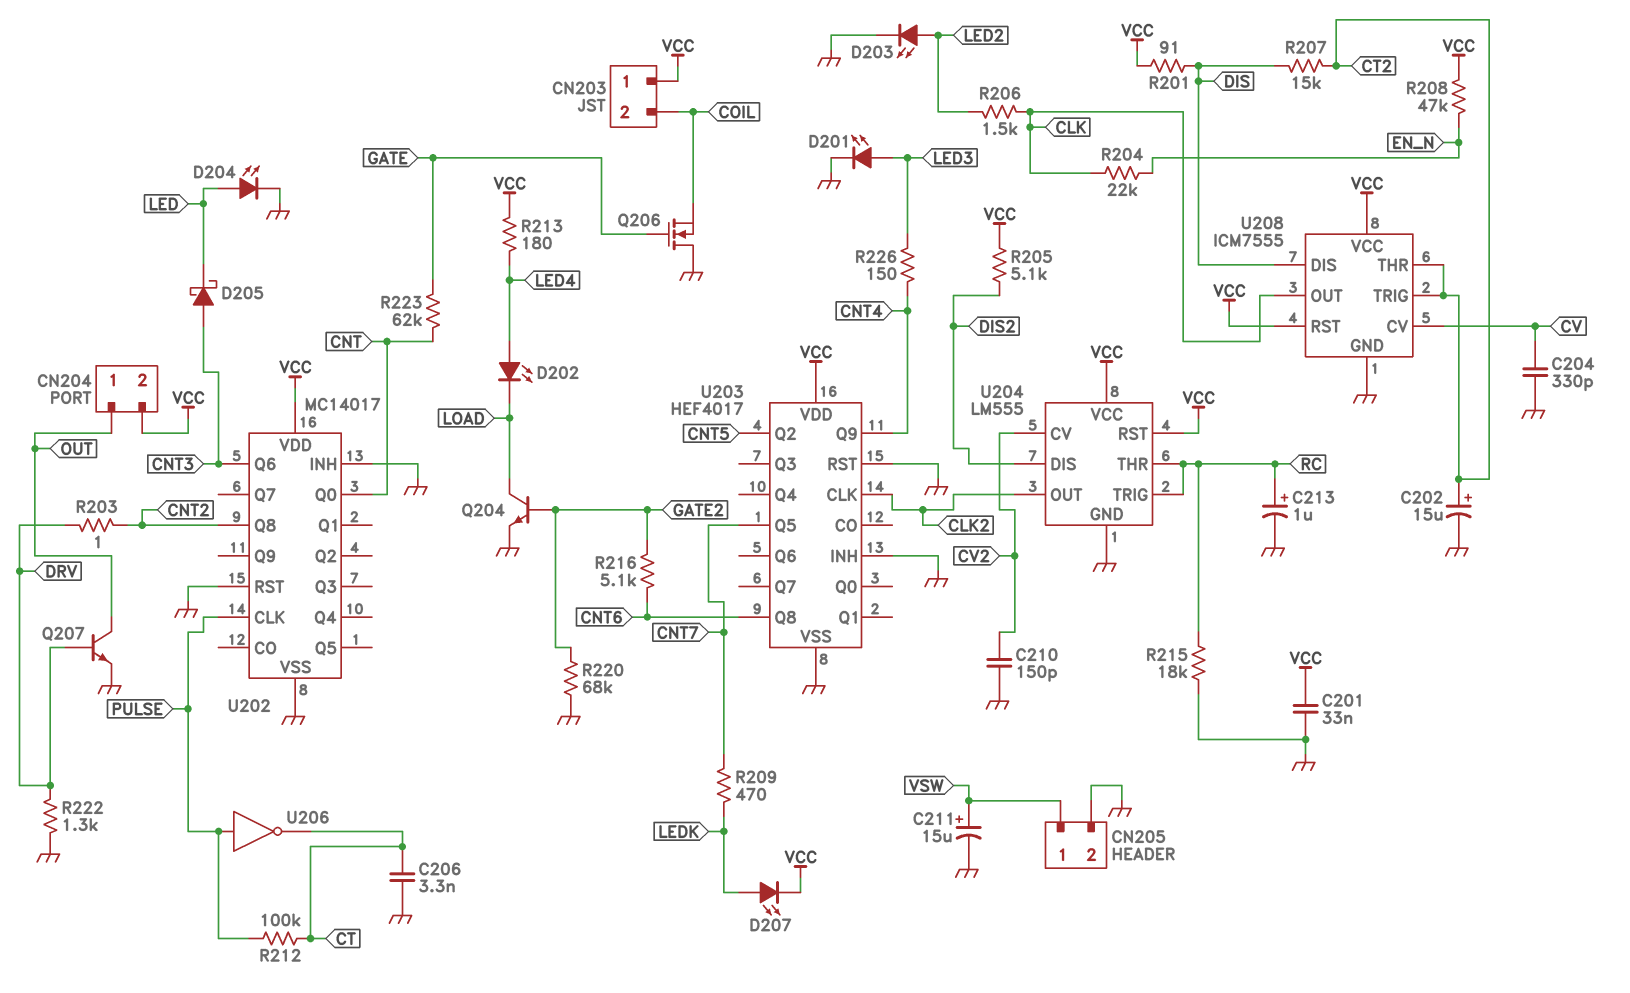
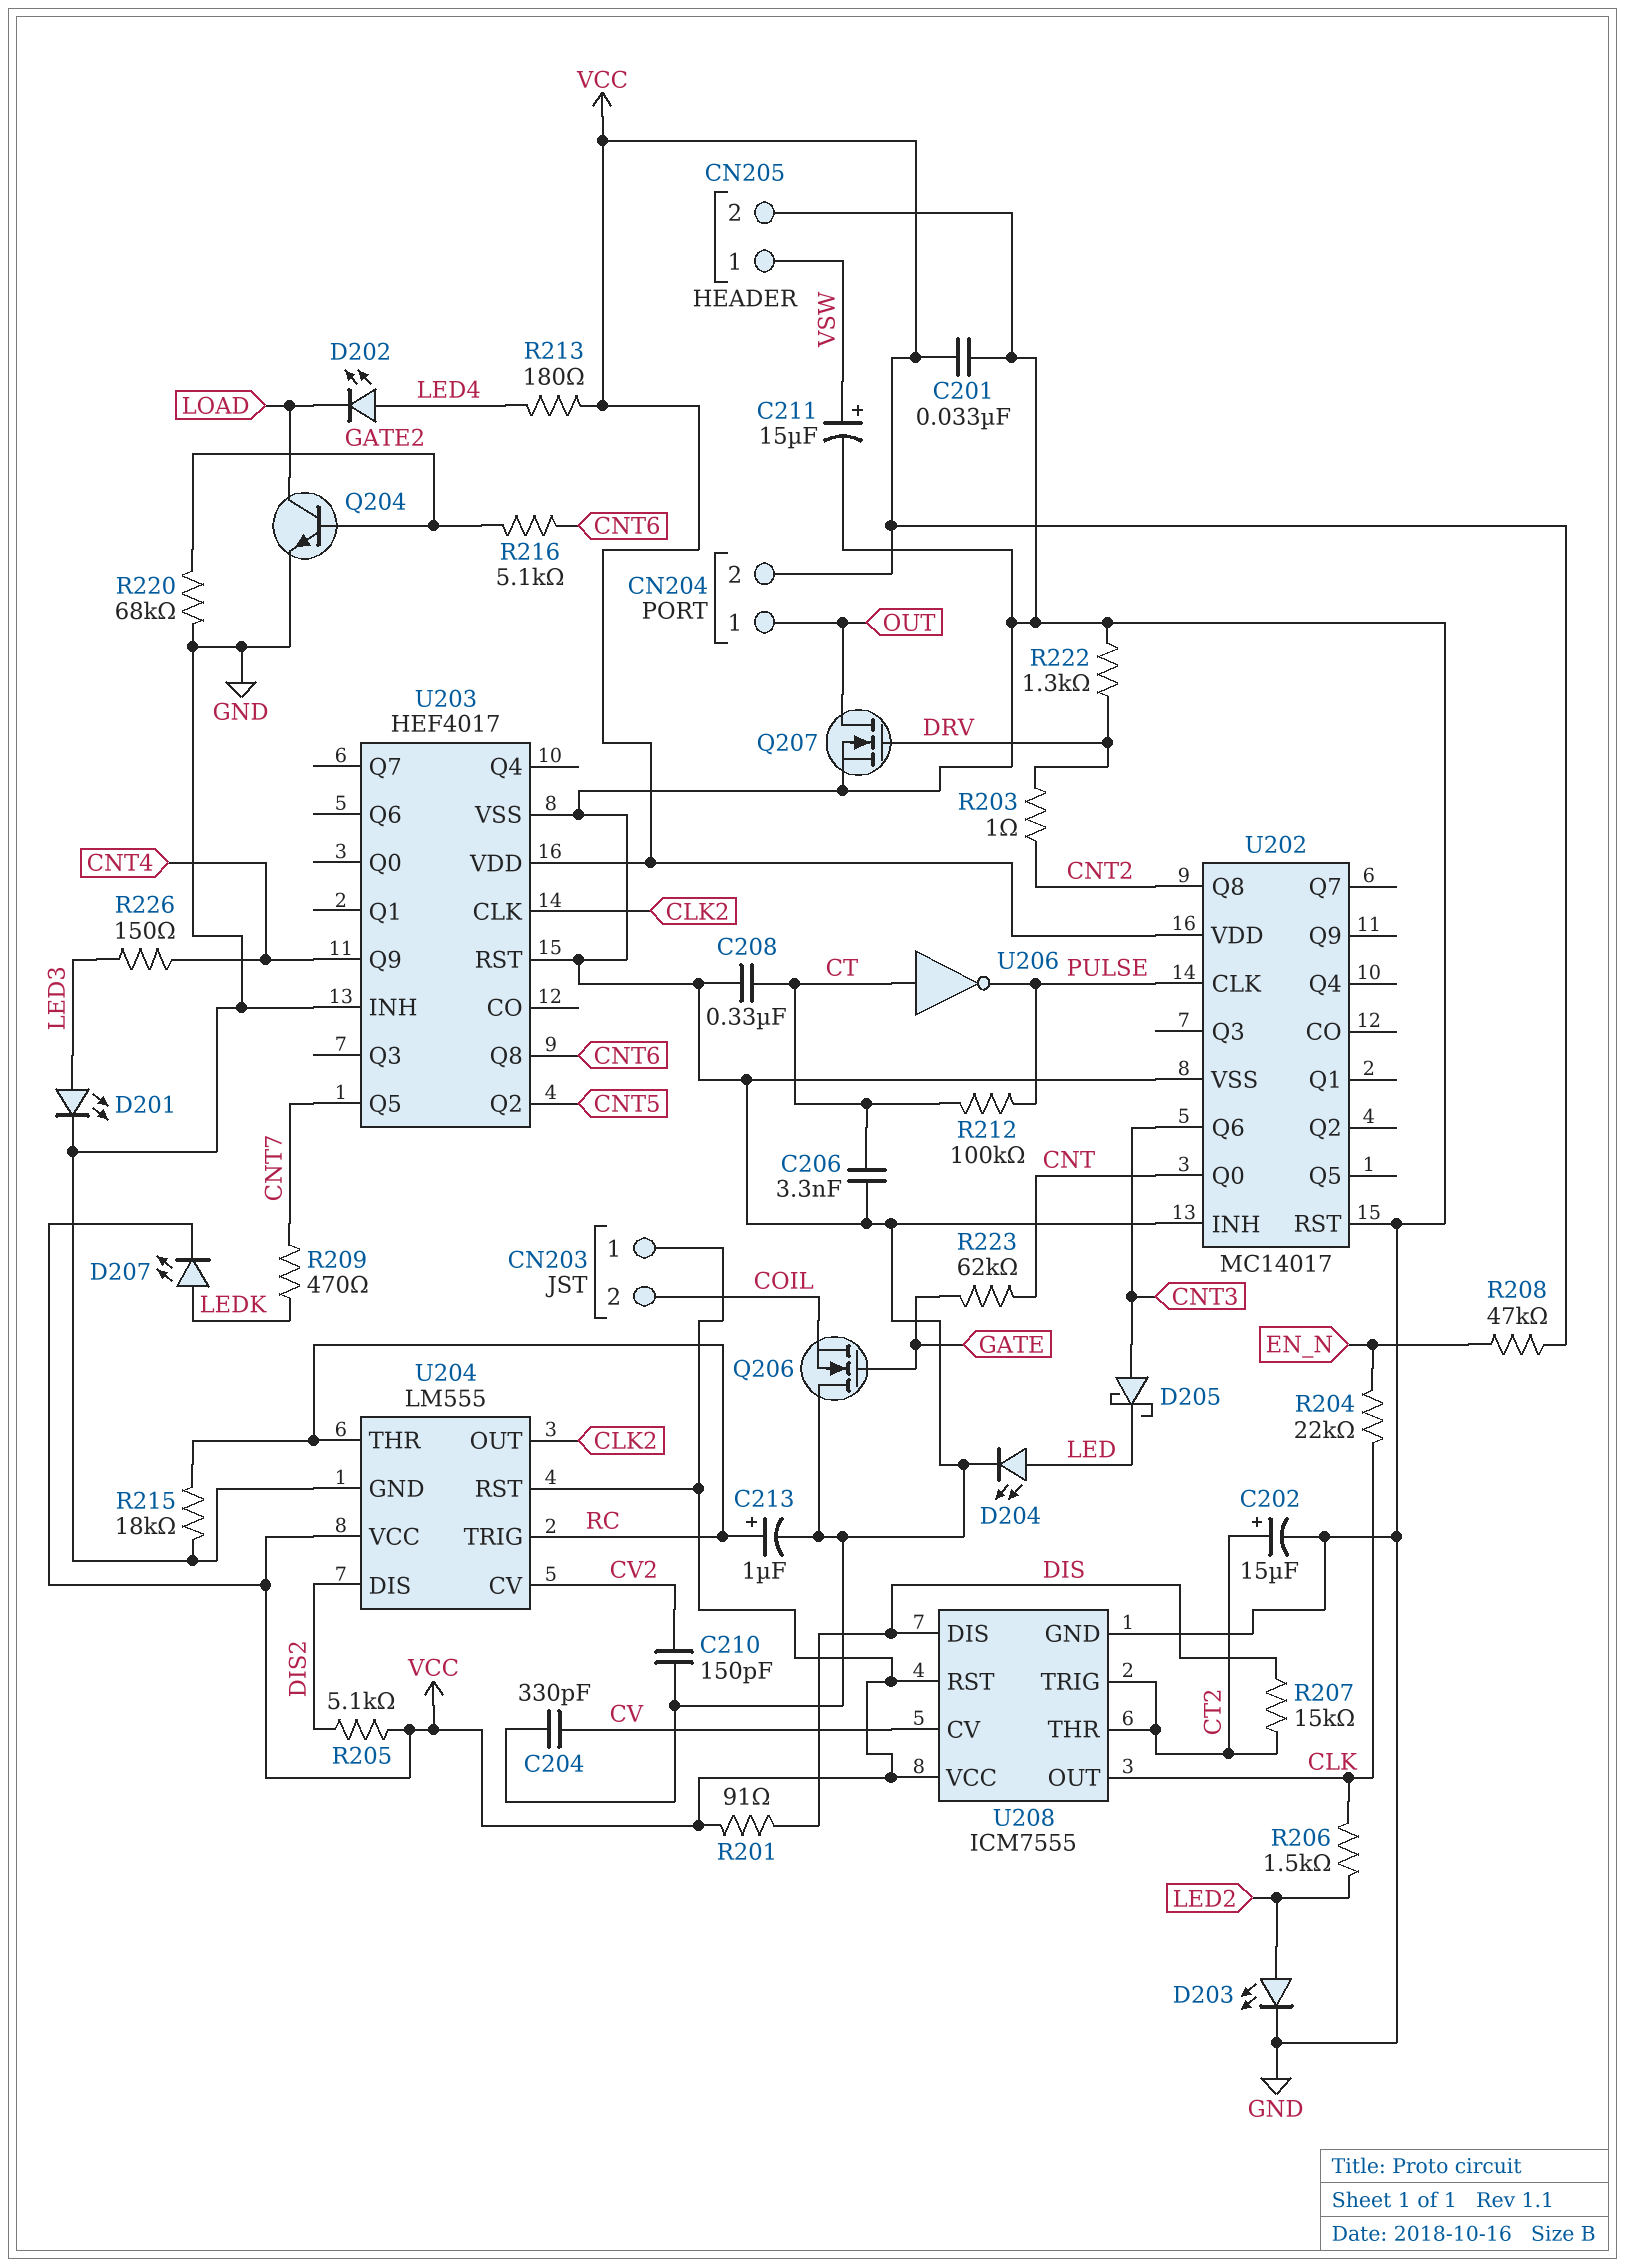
C208: none -> 330nF (CT, GND)
Q207: NPN (B DRV, C OUT, E GND) -> NMOS (G DRV, D OUT, S GND)
U206: NOT (in PULSE, out CT) -> NOT (in CT, out PULSE)

